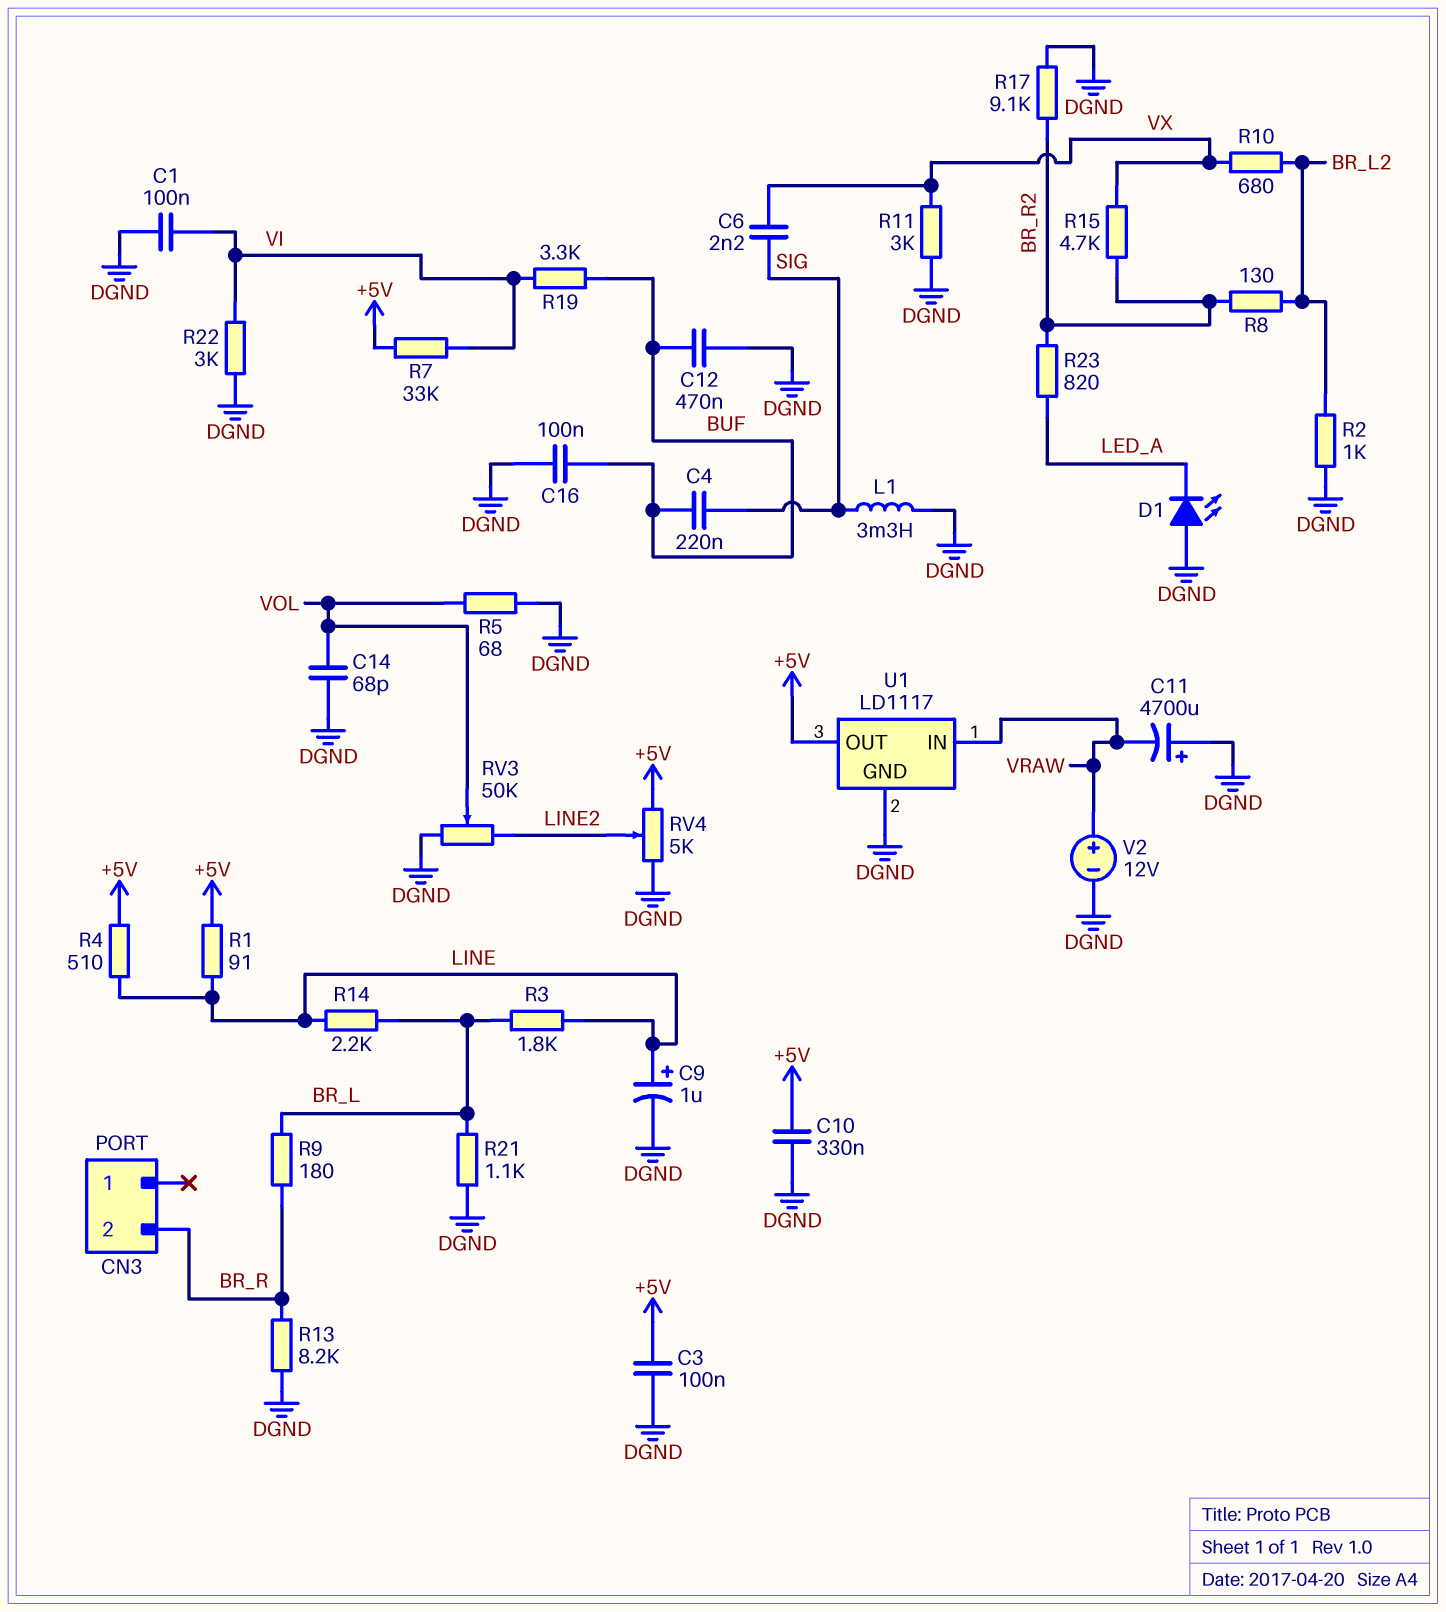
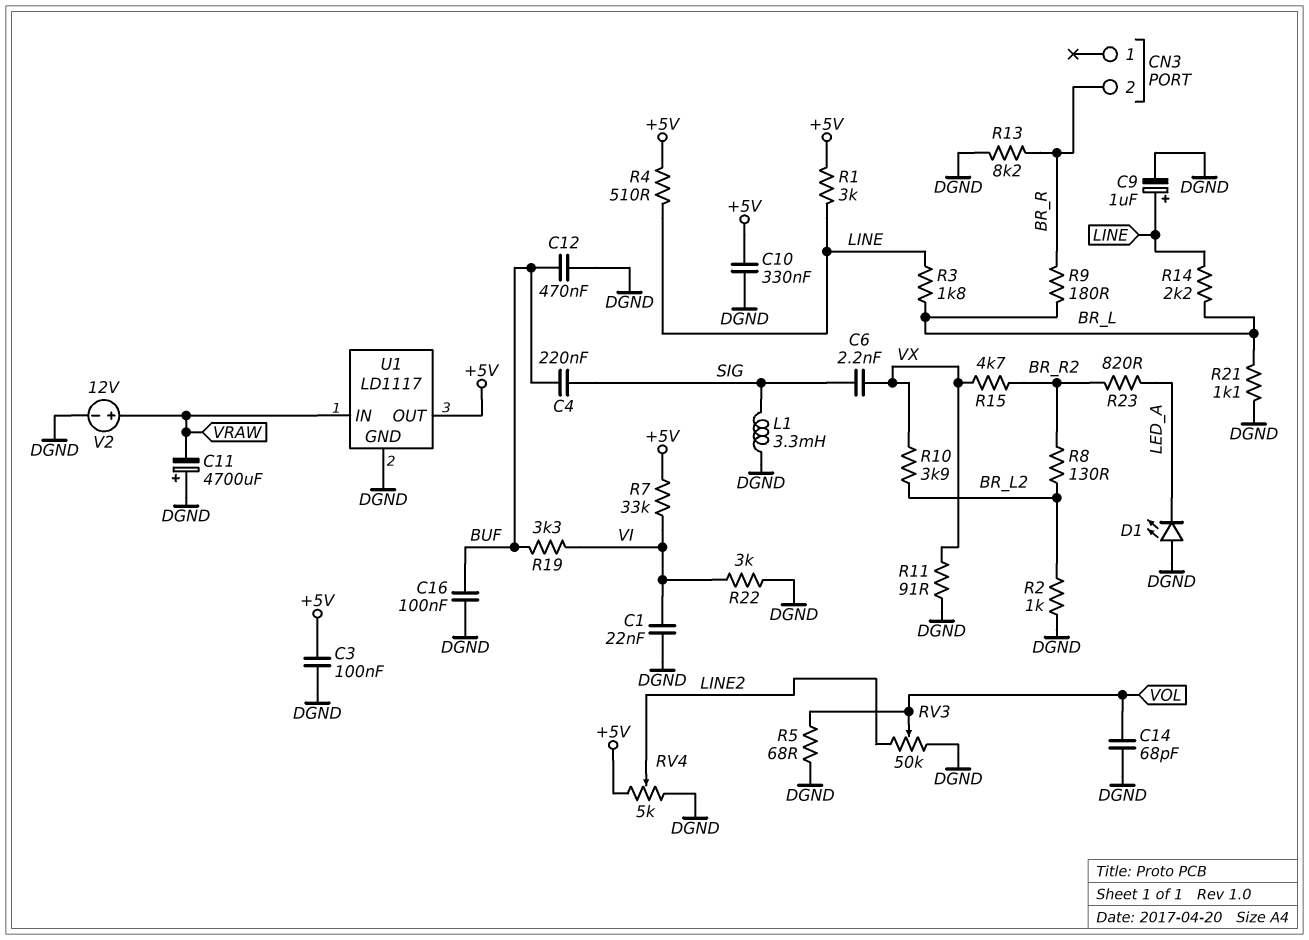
C1: 100nF (DGND, VI) -> 22nF (DGND, VI)
R1: 91 (+5V, LINE) -> 3k (+5V, LINE)
R10: 680 (BR_L2, VX) -> 3.9k (BR_L2, VX)
R11: 3k (DGND, VX) -> 91 (DGND, VX)
R17: 9.1k (BR_R2, DGND) -> none

